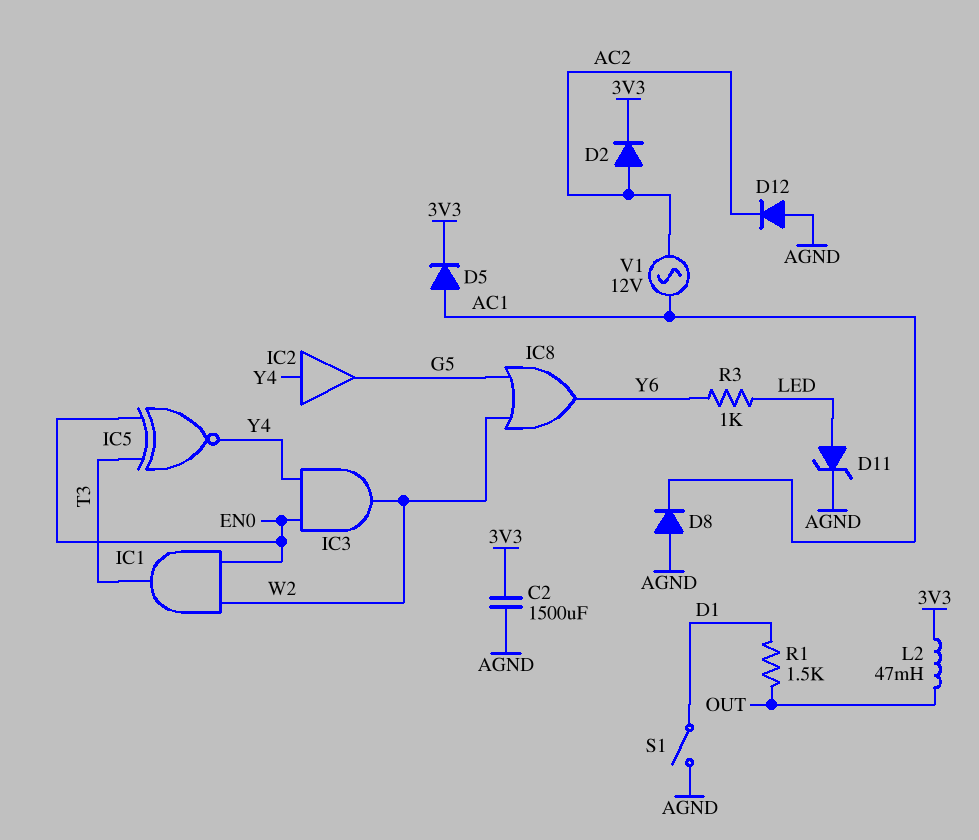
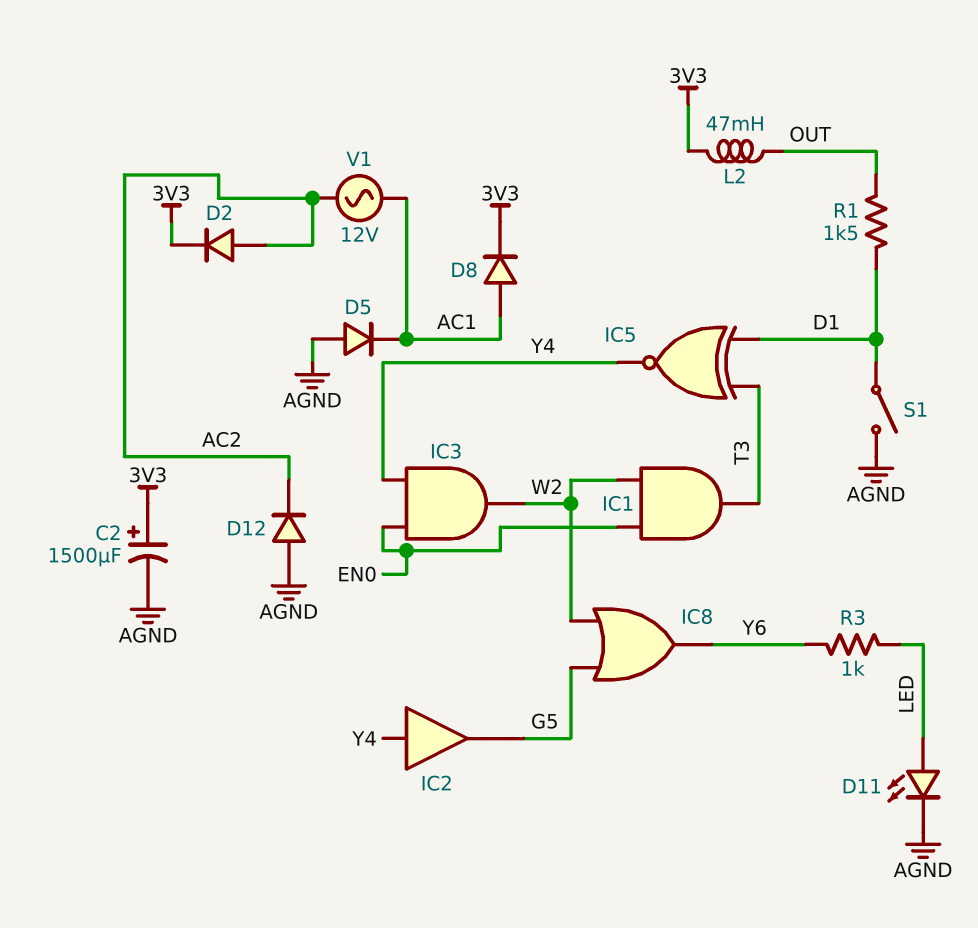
C2: 1500uF (3V3, AGND) -> 1500uF (plus 3V3, minus AGND)
D5: diode (A AC1, K 3V3) -> diode (A AGND, K AC1)
D8: diode (A AGND, K AC1) -> diode (A AC1, K 3V3)
D11: zener (A LED, K AGND) -> LED (A LED, K AGND)
IC5: XNOR (in EN0, in T3, out Y4) -> XNOR (in D1, in T3, out Y4)

